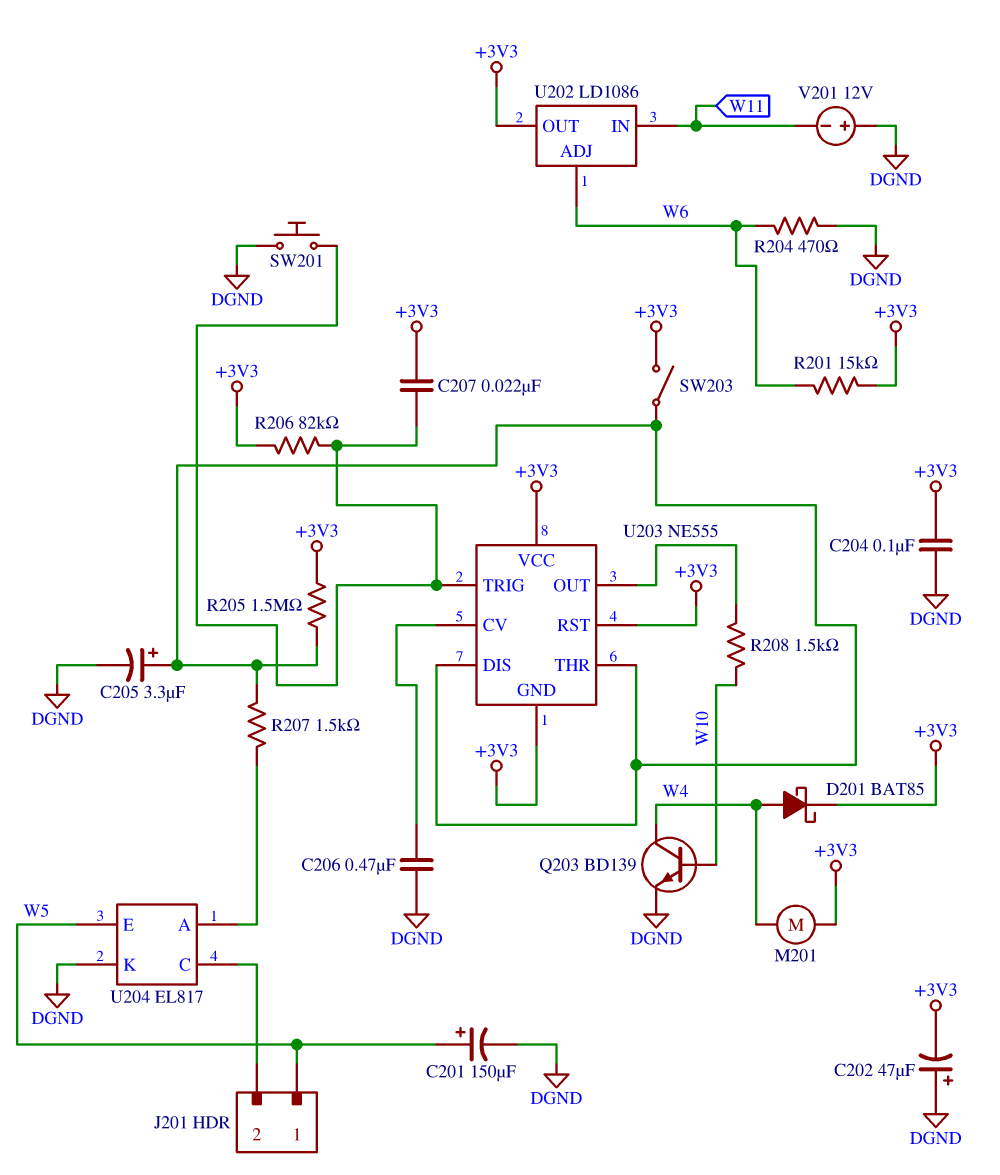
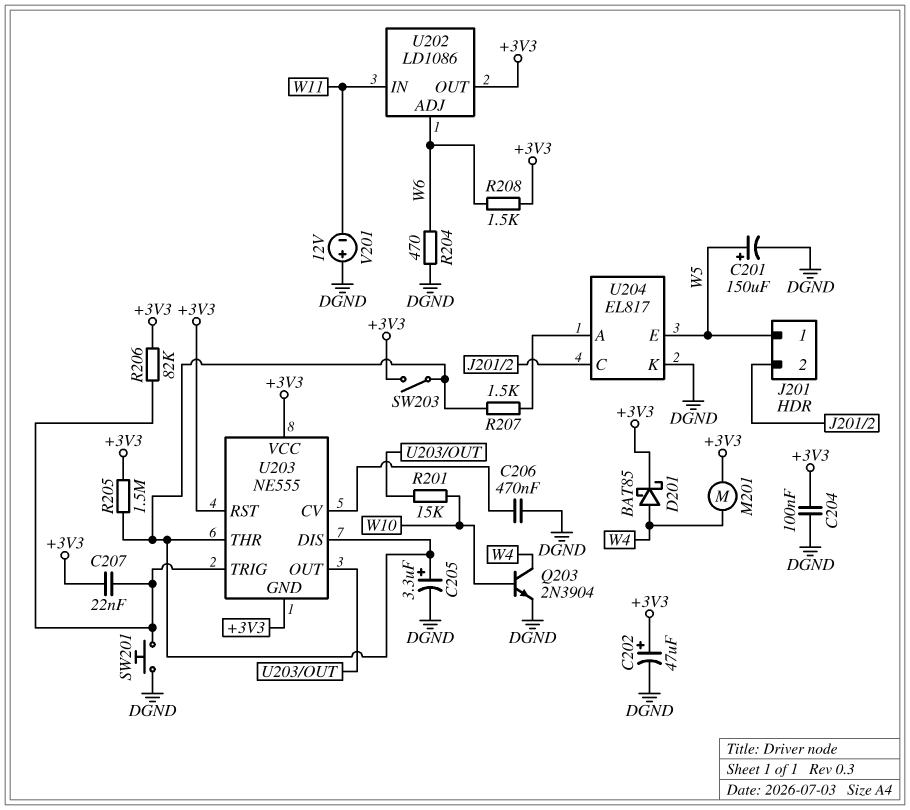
C202: 47uF (plus DGND, minus +3V3) -> 47uF (plus +3V3, minus DGND)
Q203: NPN BD139 (B W10, C W4, E DGND) -> NPN 2N3904 (B W10, C W4, E DGND)
R201: 15k (+3V3, W6) -> 15k (U203/OUT, W10)
R208: 1.5k (U203/OUT, W10) -> 1.5k (+3V3, W6)

